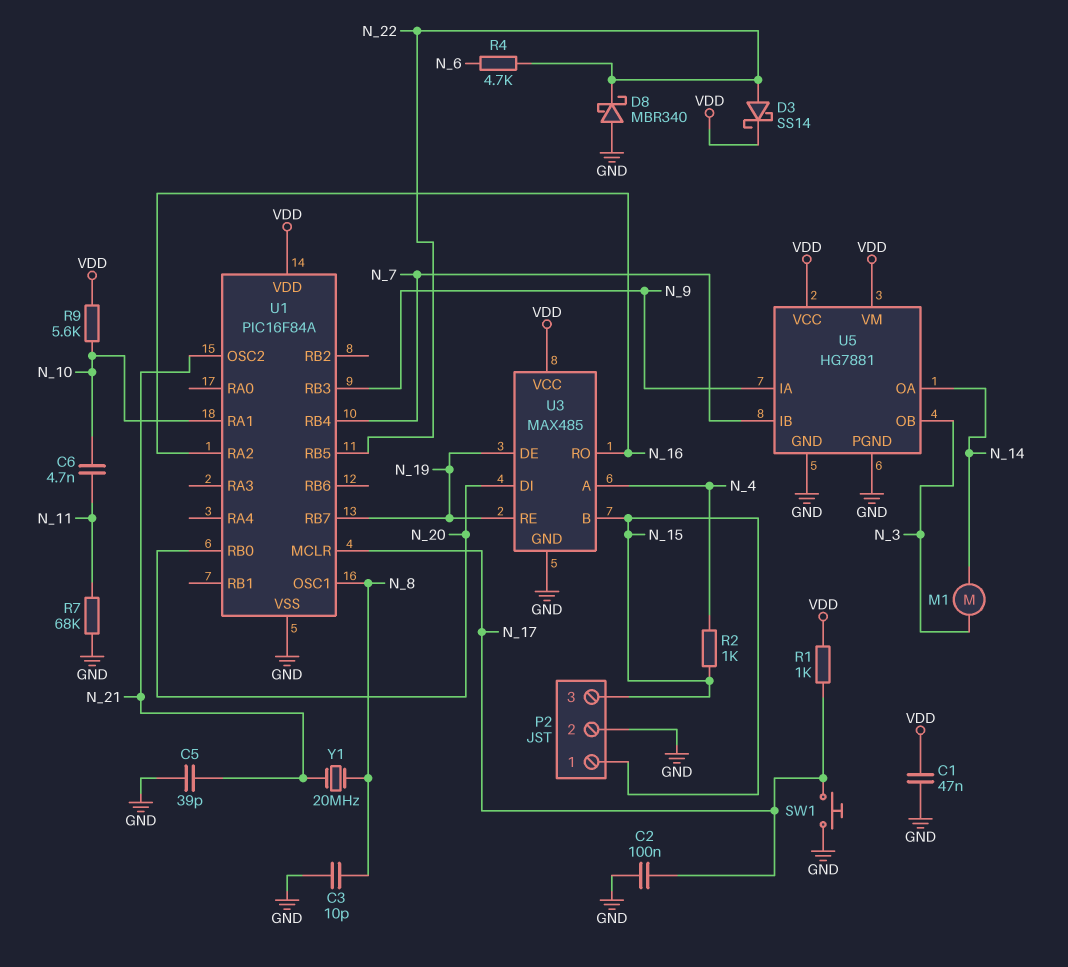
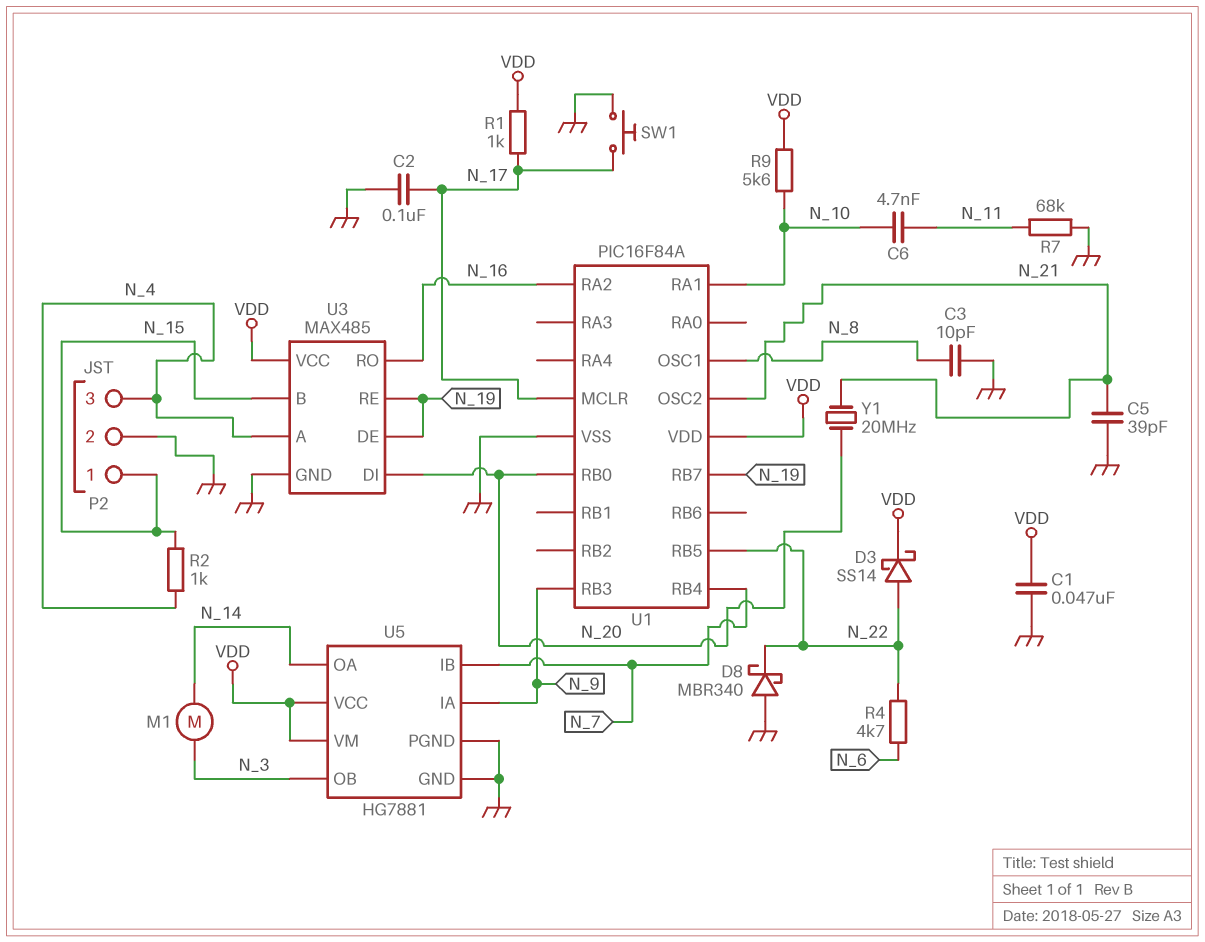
P2 pin 3: N_15 -> N_4
Y1: 20MHz (N_8, N_21) -> 20MHz (N_20, N_21)

